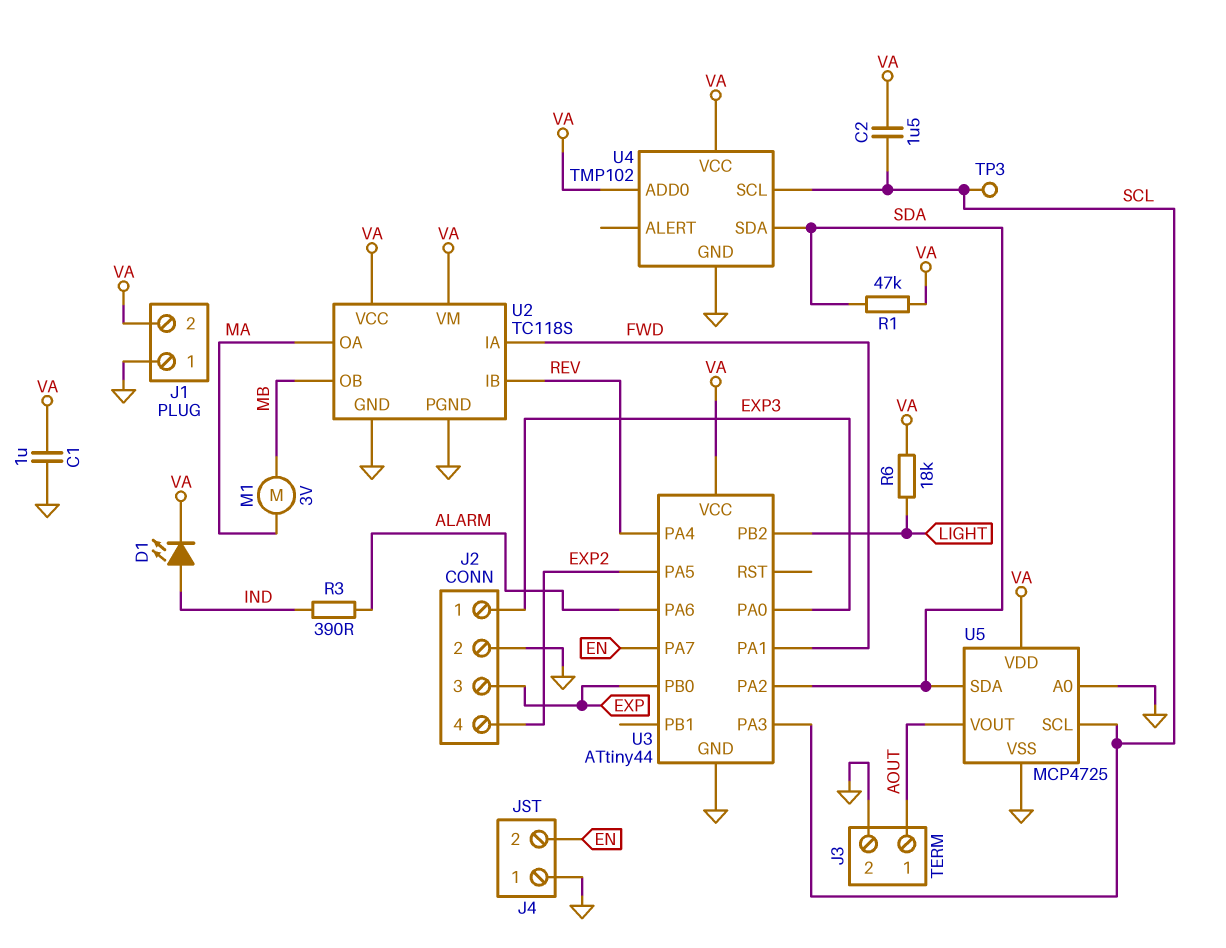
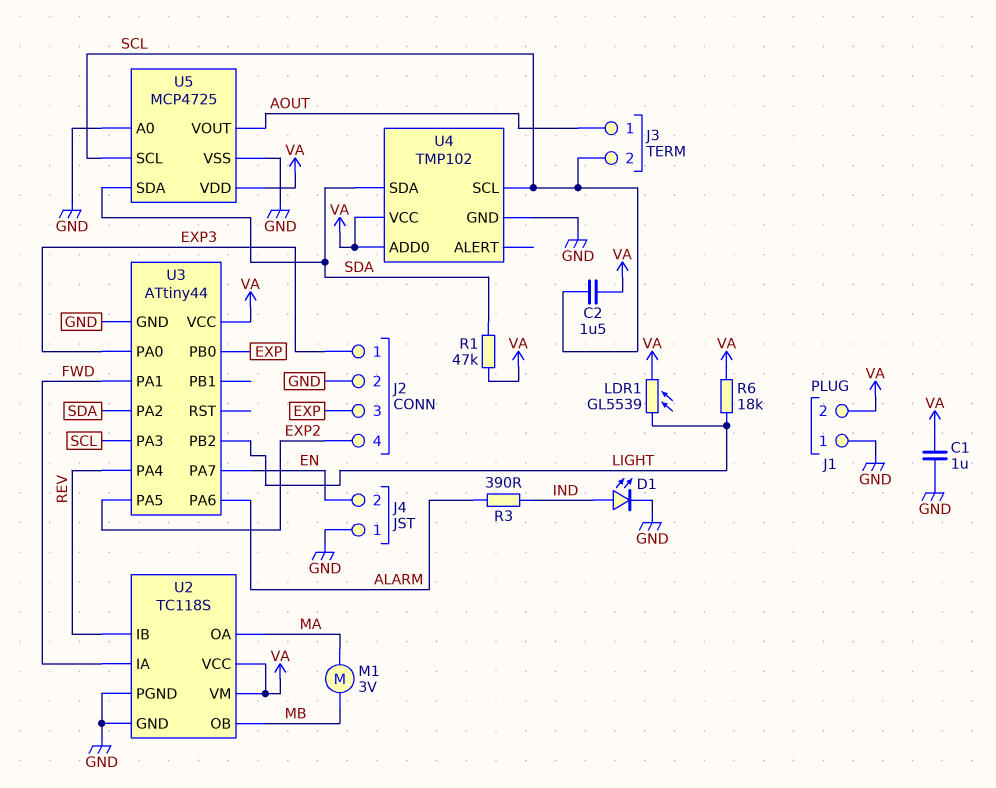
D1: LED (A IND, K VA) -> LED (A IND, K GND)
J3 pin 2: GND -> SCL
LDR1: none -> GL5539 (LIGHT, VA)
TP3: test point (SCL) -> none

